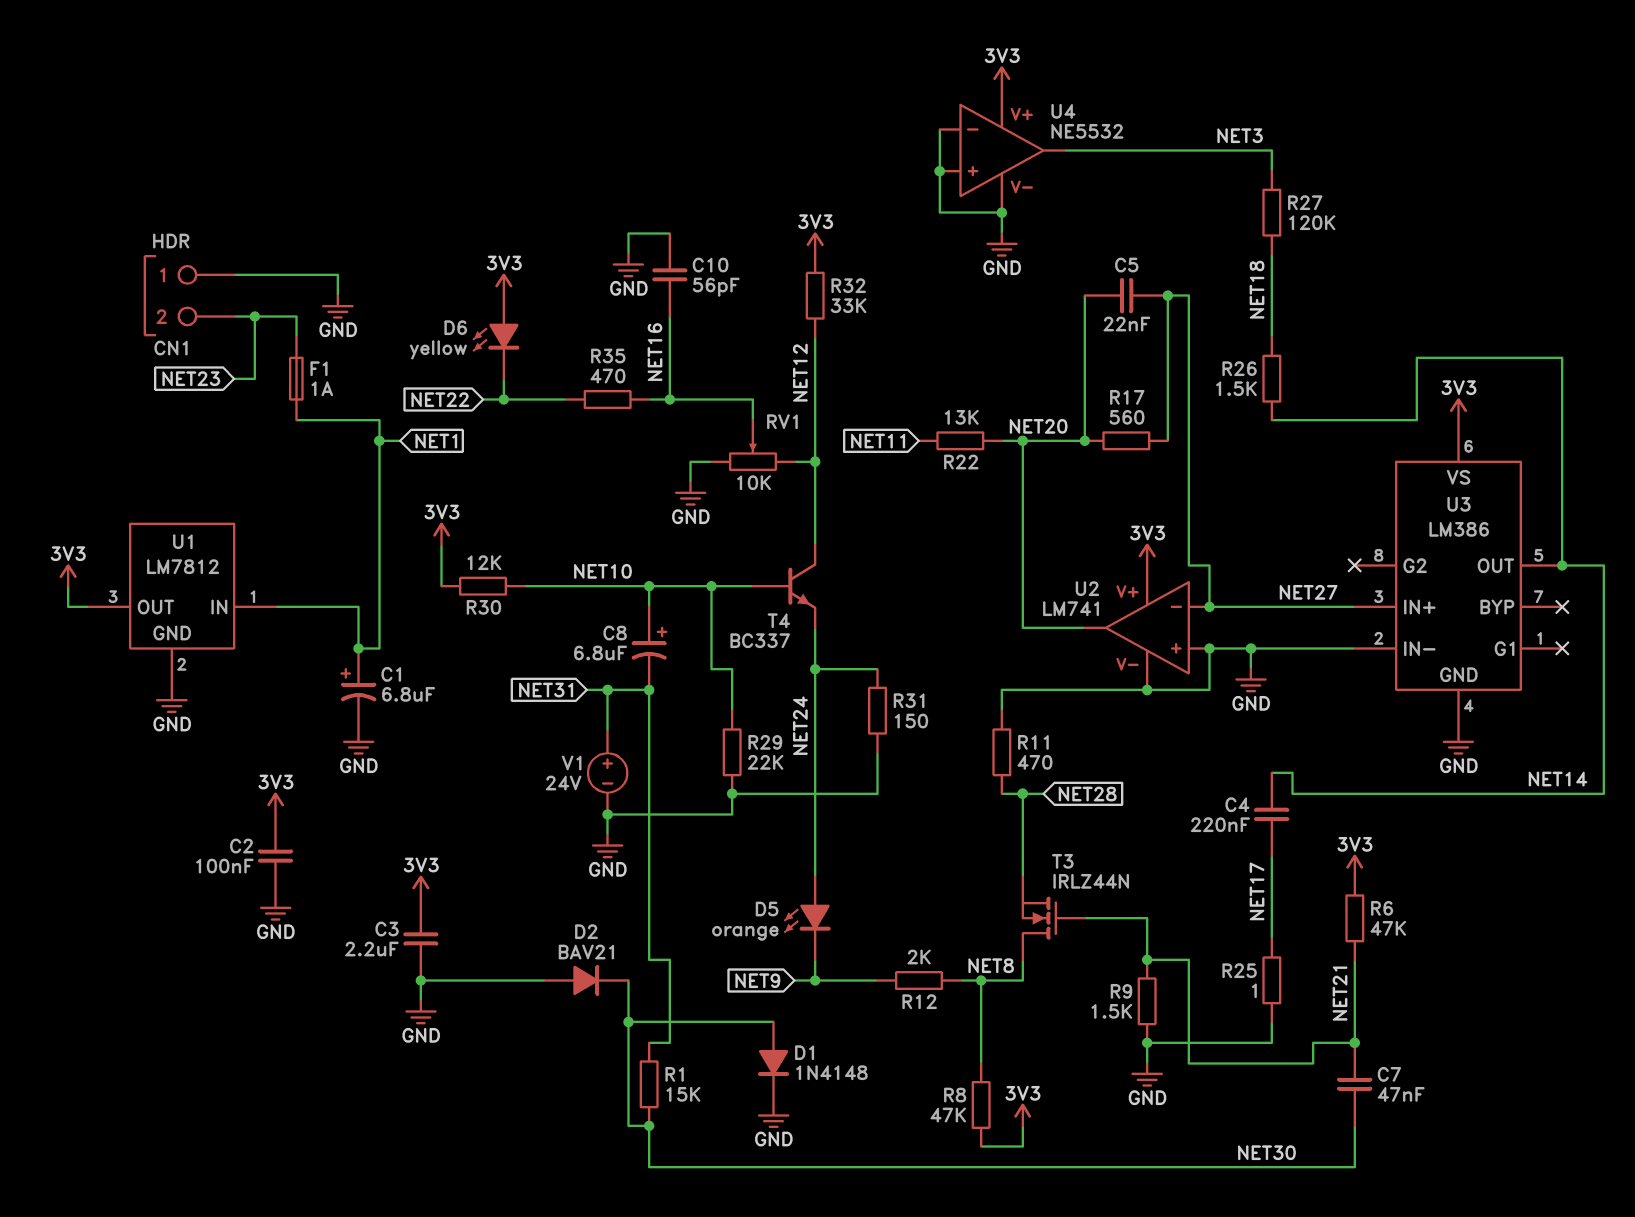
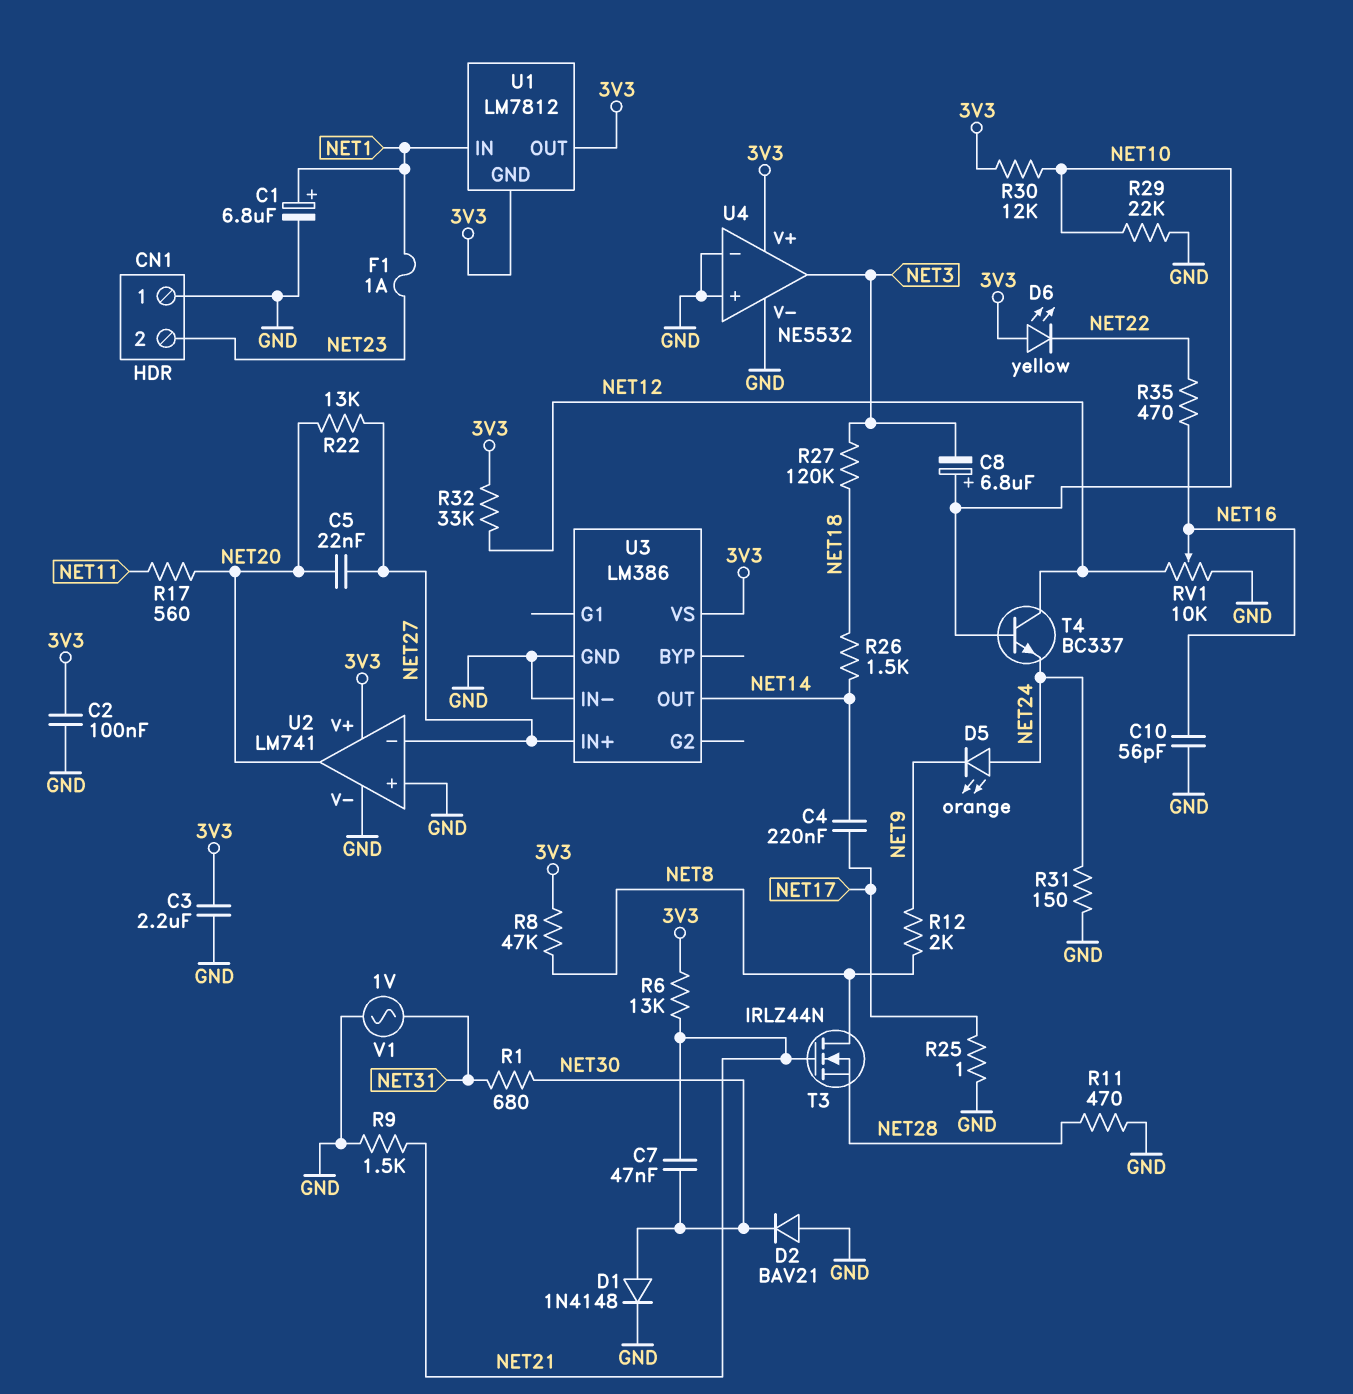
C8: 6.8uF (plus NET10, minus NET31) -> 6.8uF (plus NET10, minus NET3)
R1: 15k (NET30, NET31) -> 680 (NET30, NET31)
R6: 47k (3V3, NET21) -> 13k (3V3, NET21)
R17: 560 (NET20, NET27) -> 560 (NET11, NET20)
R22: 13k (NET11, NET20) -> 13k (NET20, NET27)
U1 pin GND: GND -> 3V3
V1: 24V (plus NET31, minus GND) -> AC 1V (GND, NET31)

